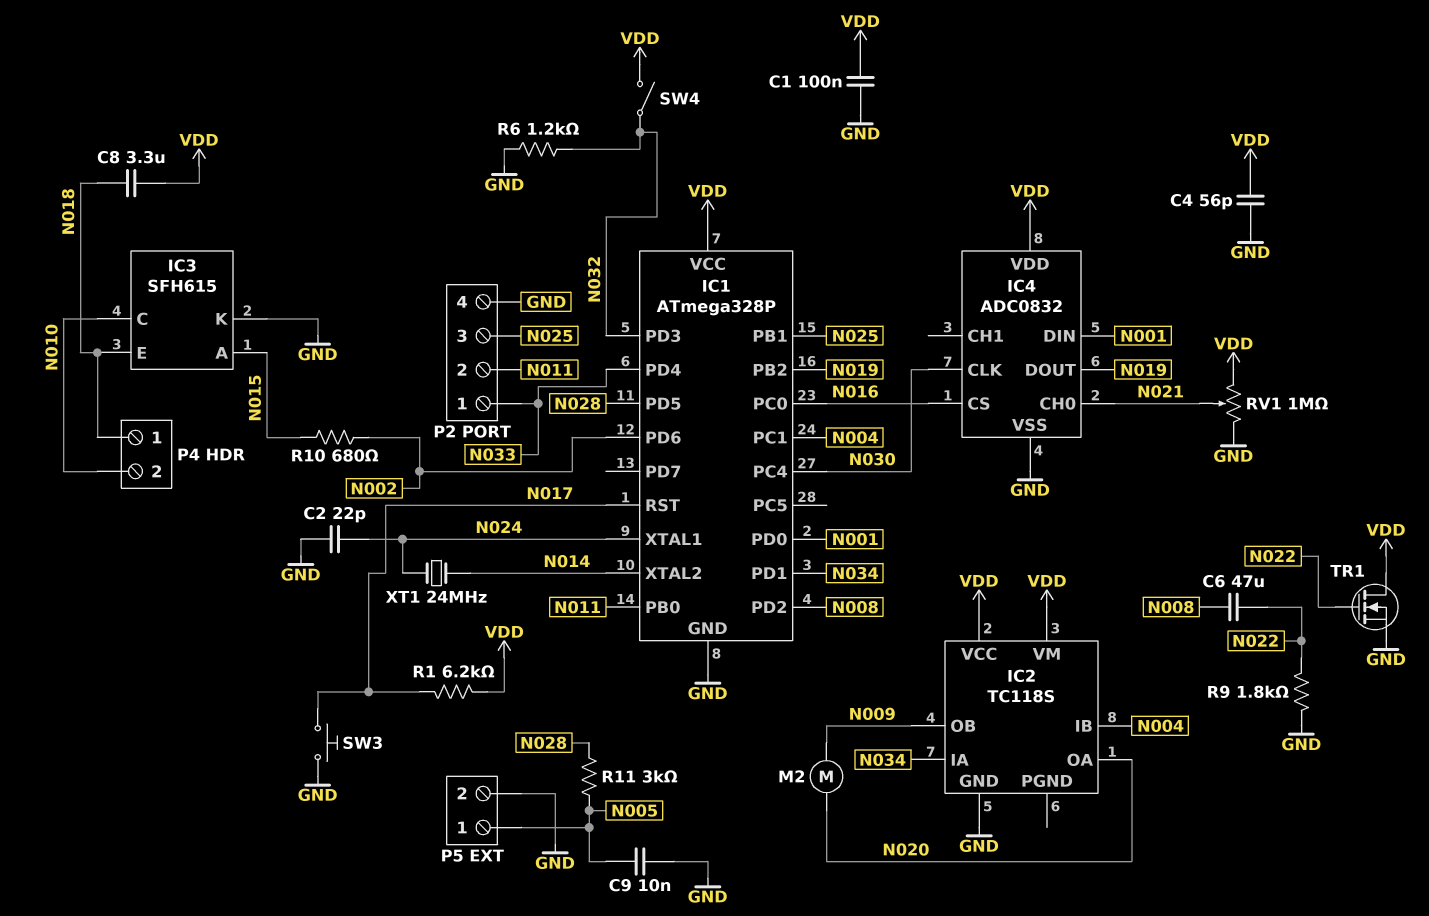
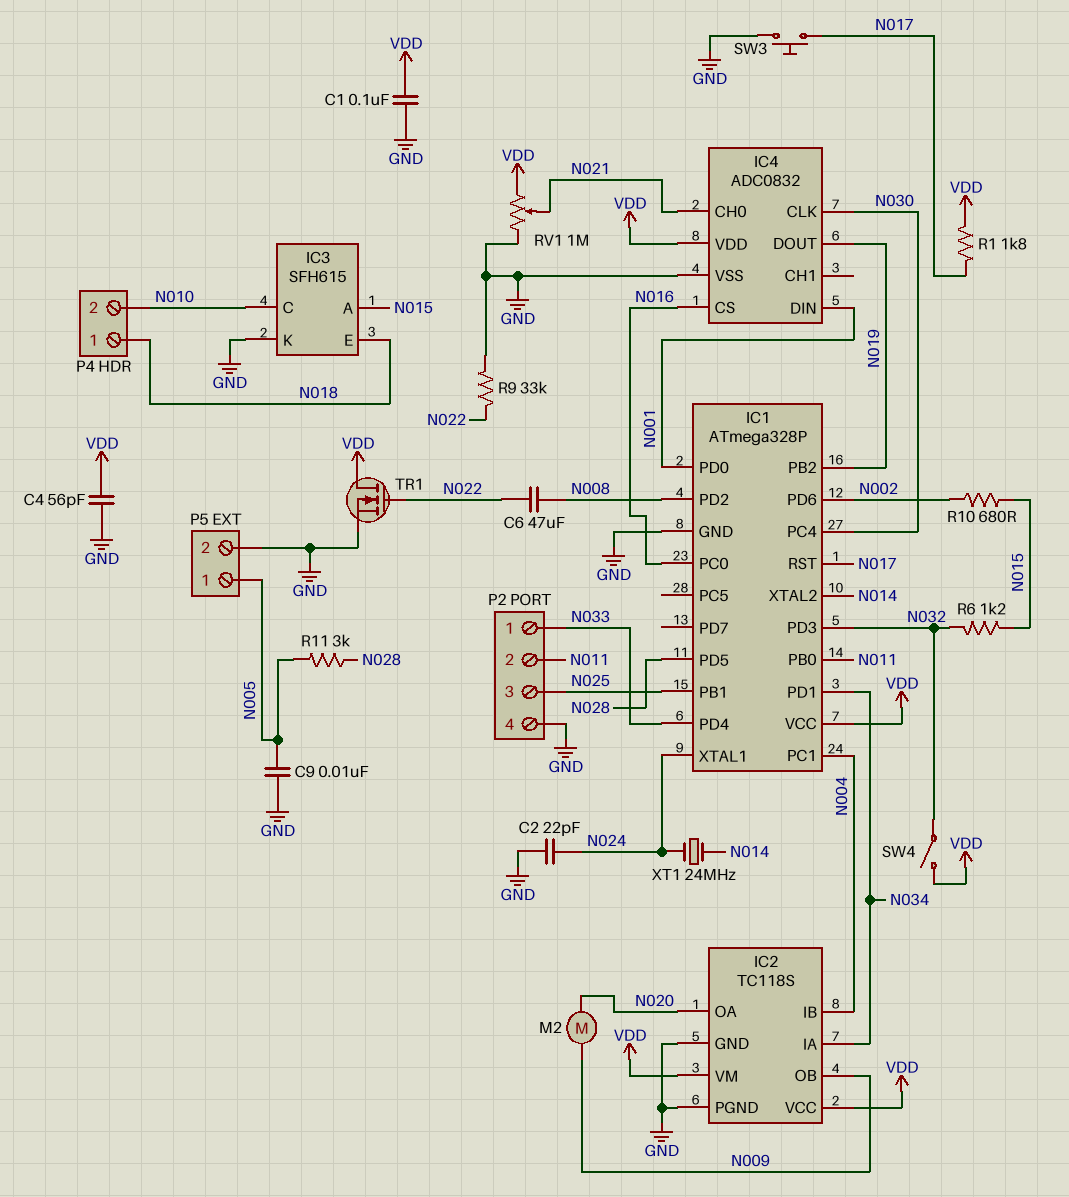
C8: 3.3uF (N018, VDD) -> none
IC2 pin PGND: none -> GND
R1: 6.2k (N017, VDD) -> 1.8k (N017, VDD)
R6: 1.2k (GND, N032) -> 1.2k (N015, N032)
R9: 1.8k (GND, N022) -> 33k (GND, N022)

